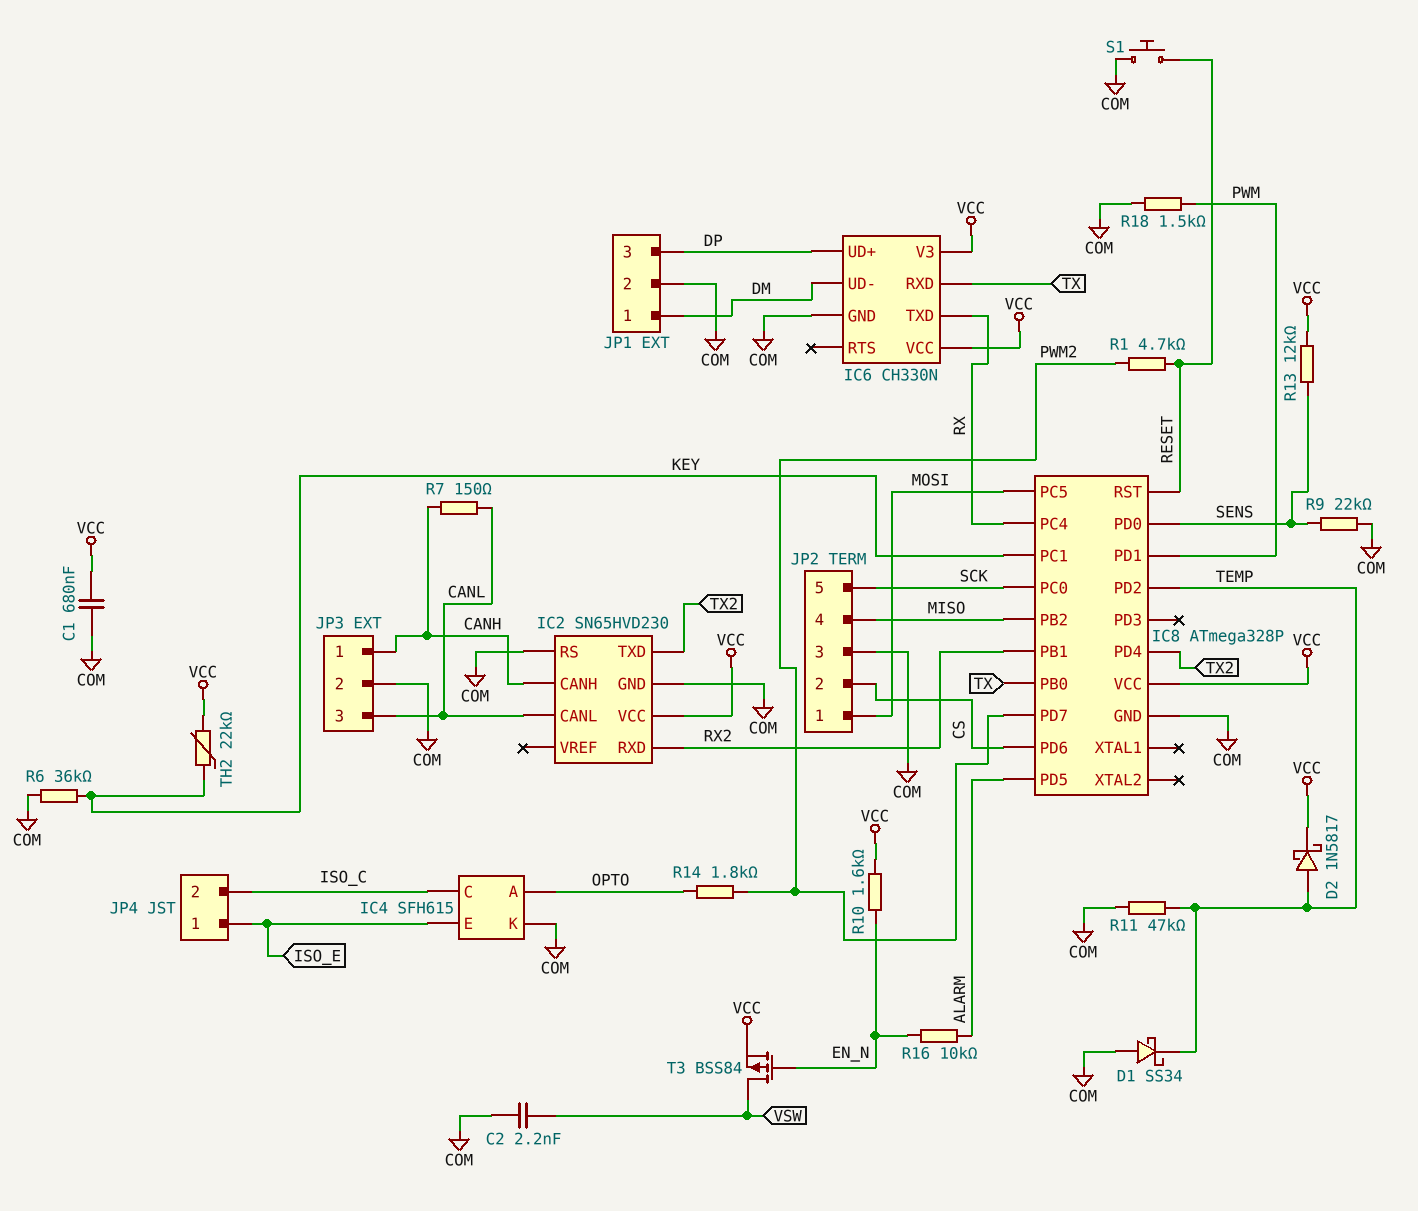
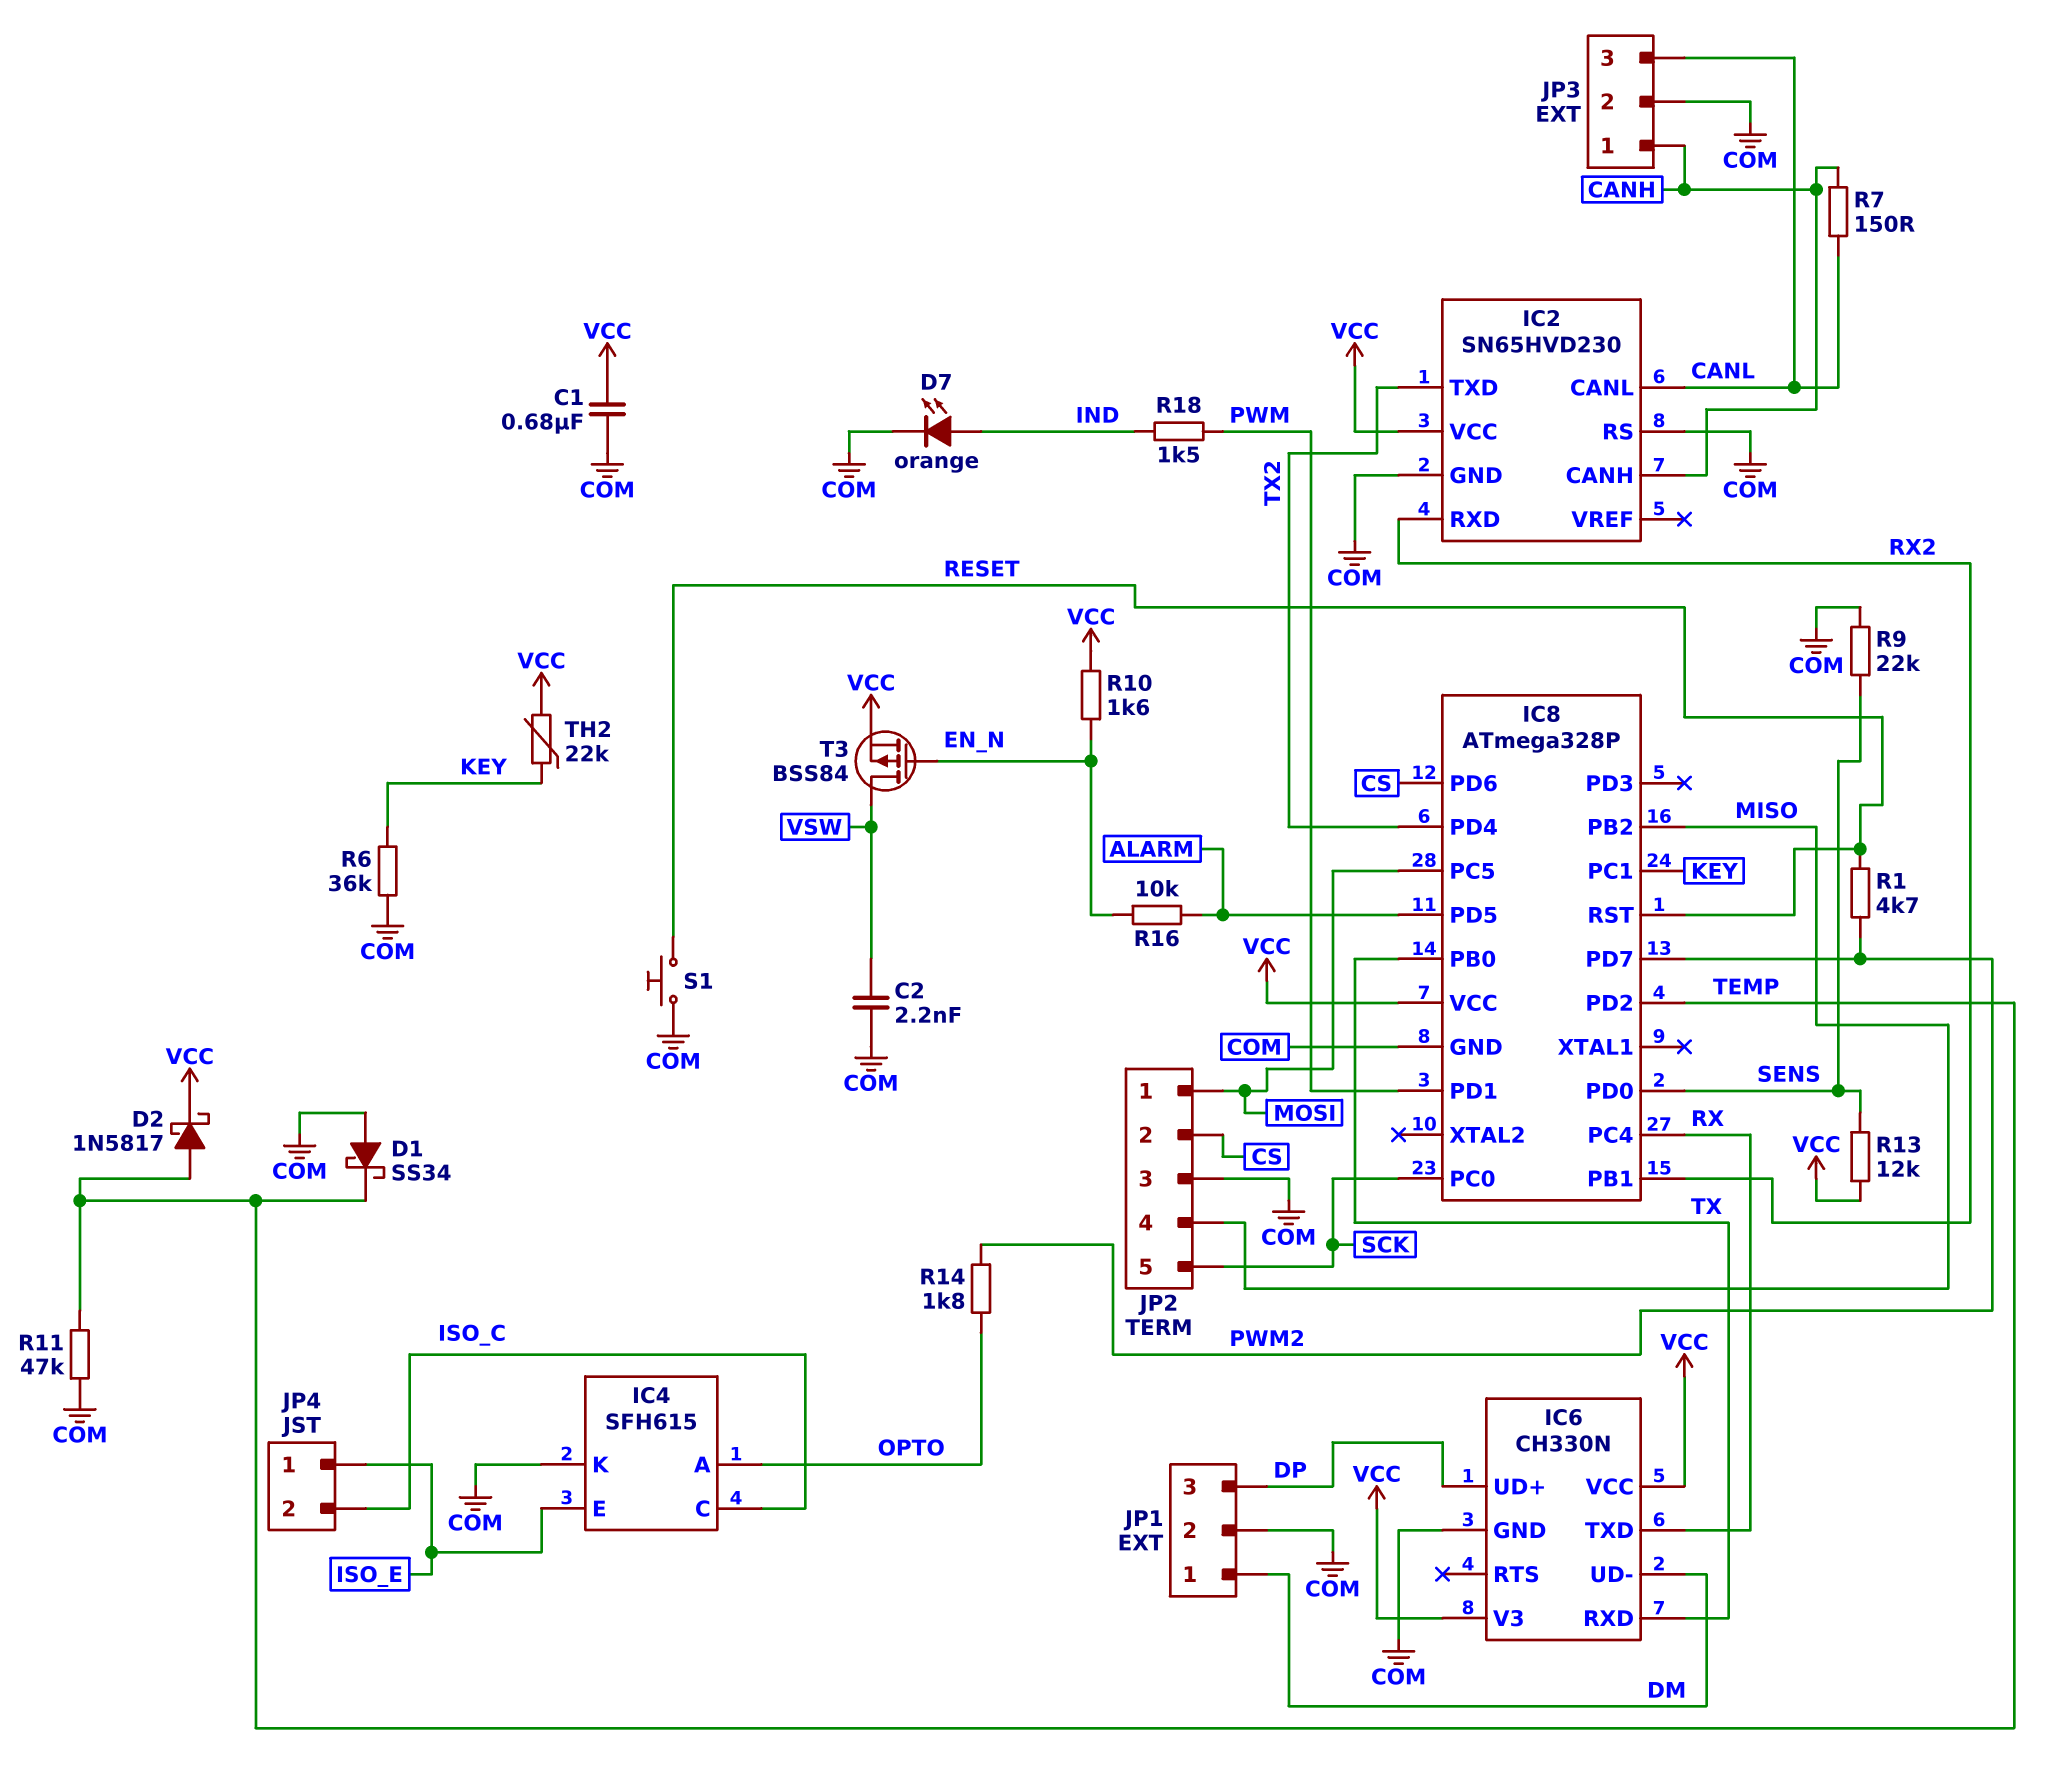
D7: none -> LED orange (A IND, K COM)
R18: 1.5k (COM, PWM) -> 1.5k (IND, PWM)

